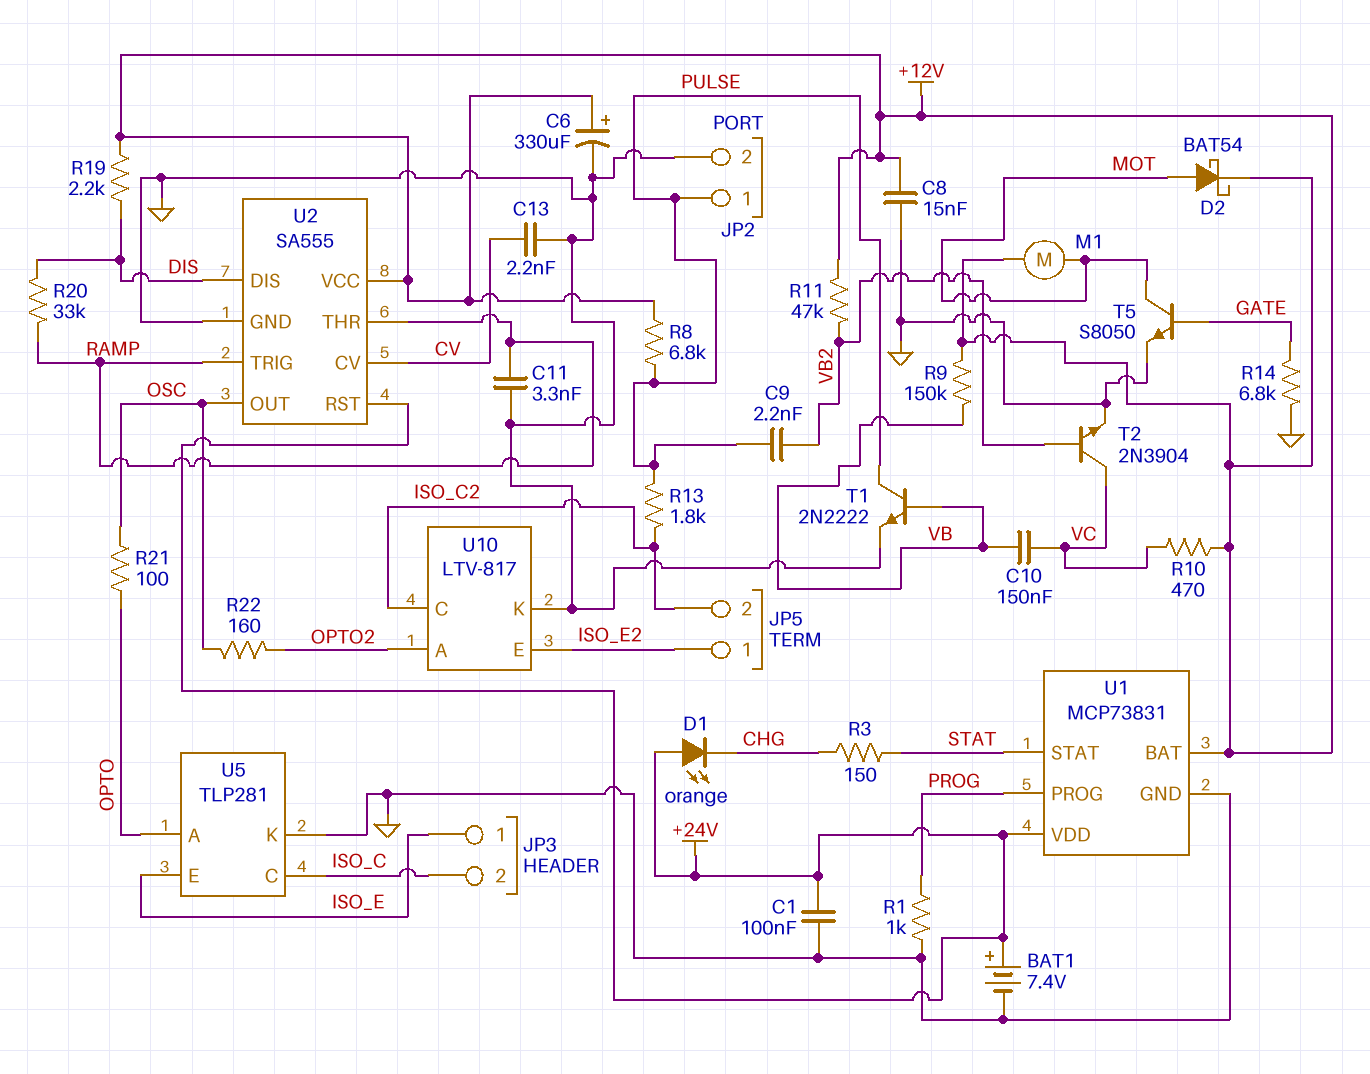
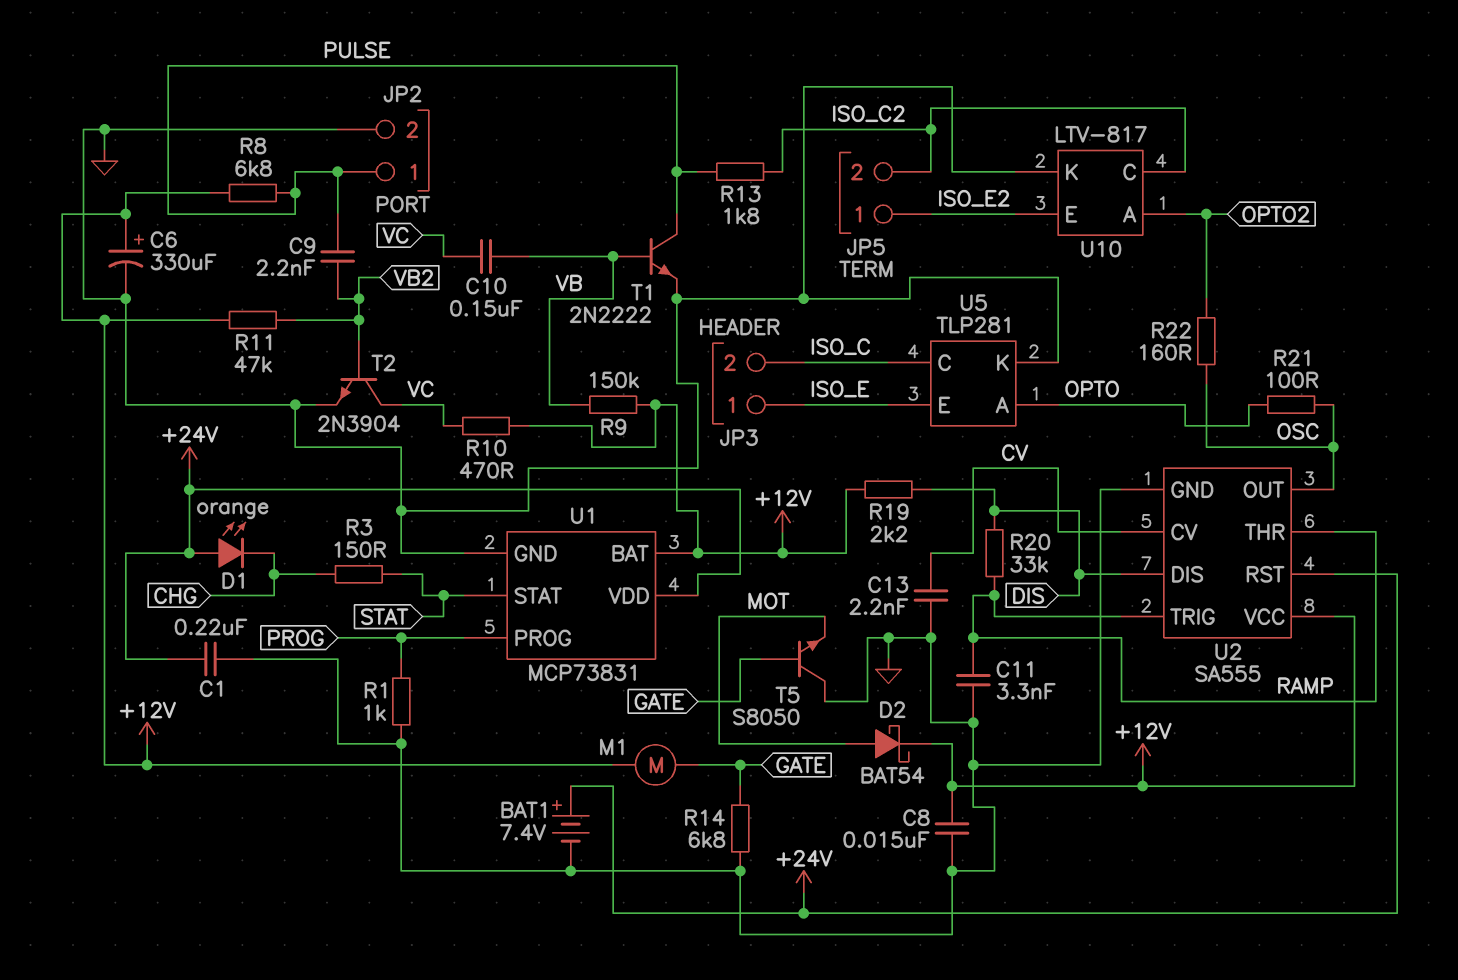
C1: 100nF (+24V, GND) -> 220nF (+24V, GND)
M1: motor (+12V, MOT) -> motor (+12V, GATE)
T5: NPN S8050 (B GATE, C MOT, E GND) -> NPN S8050 (B GATE, C GND, E MOT)

